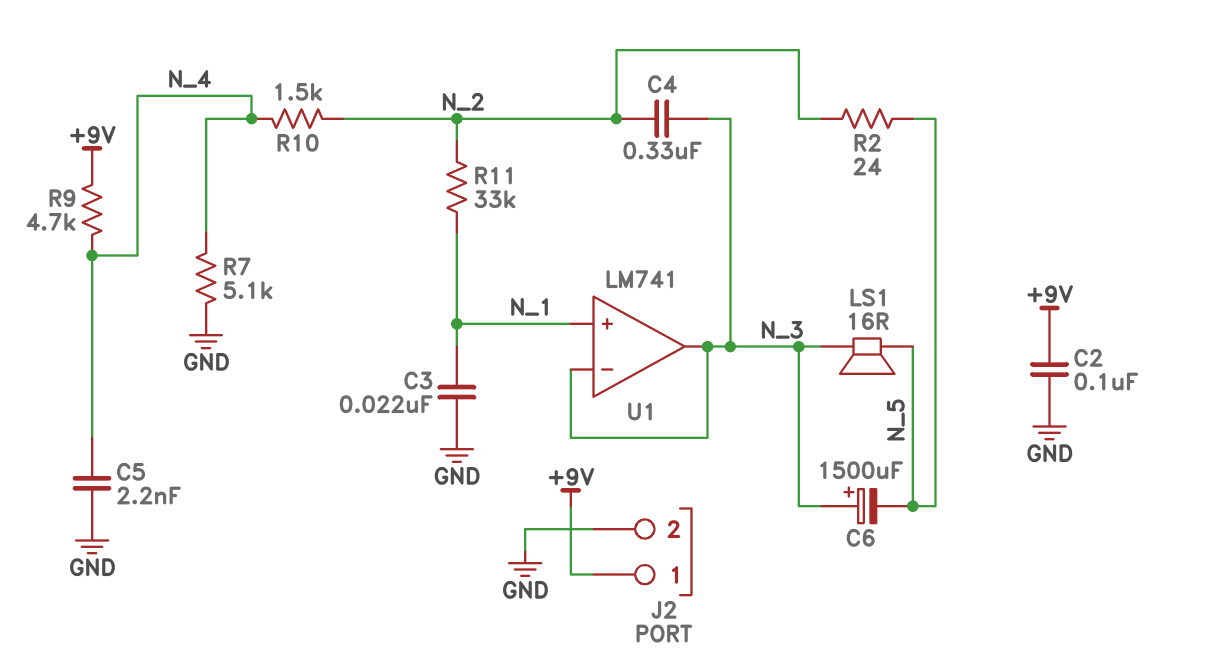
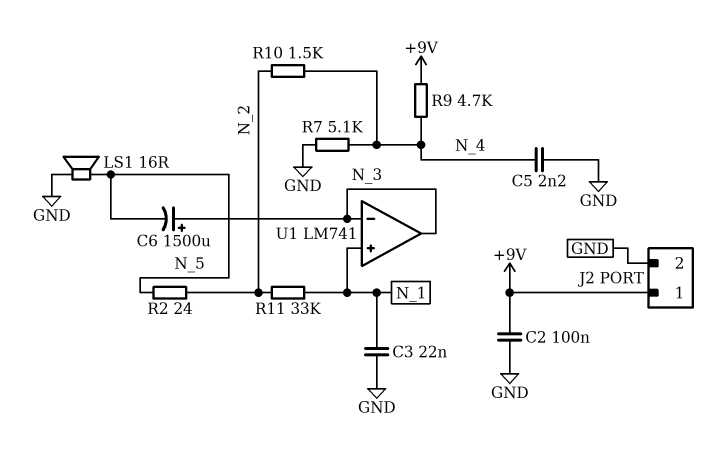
C4: 330nF (N_2, N_3) -> none
LS1: speaker 16R (N_3, N_5) -> speaker 16R (GND, N_5)

